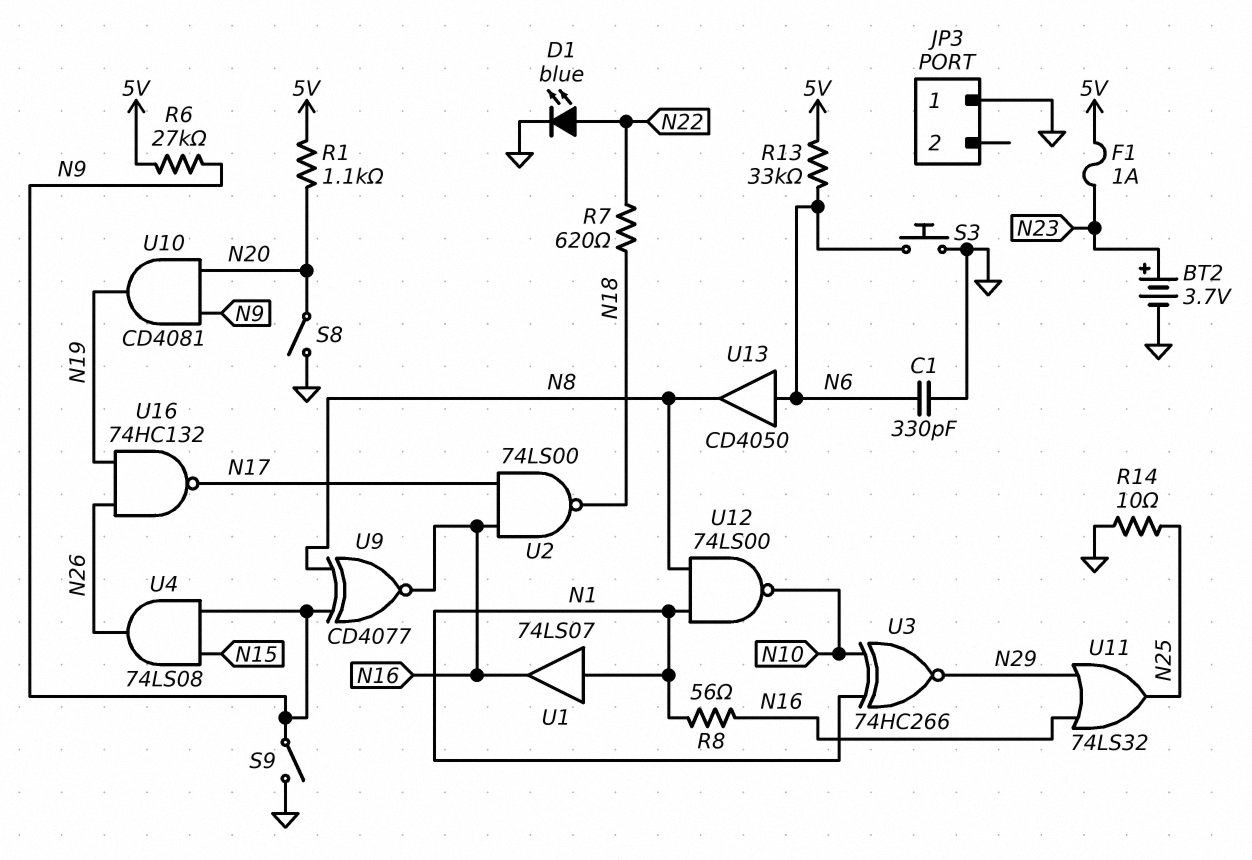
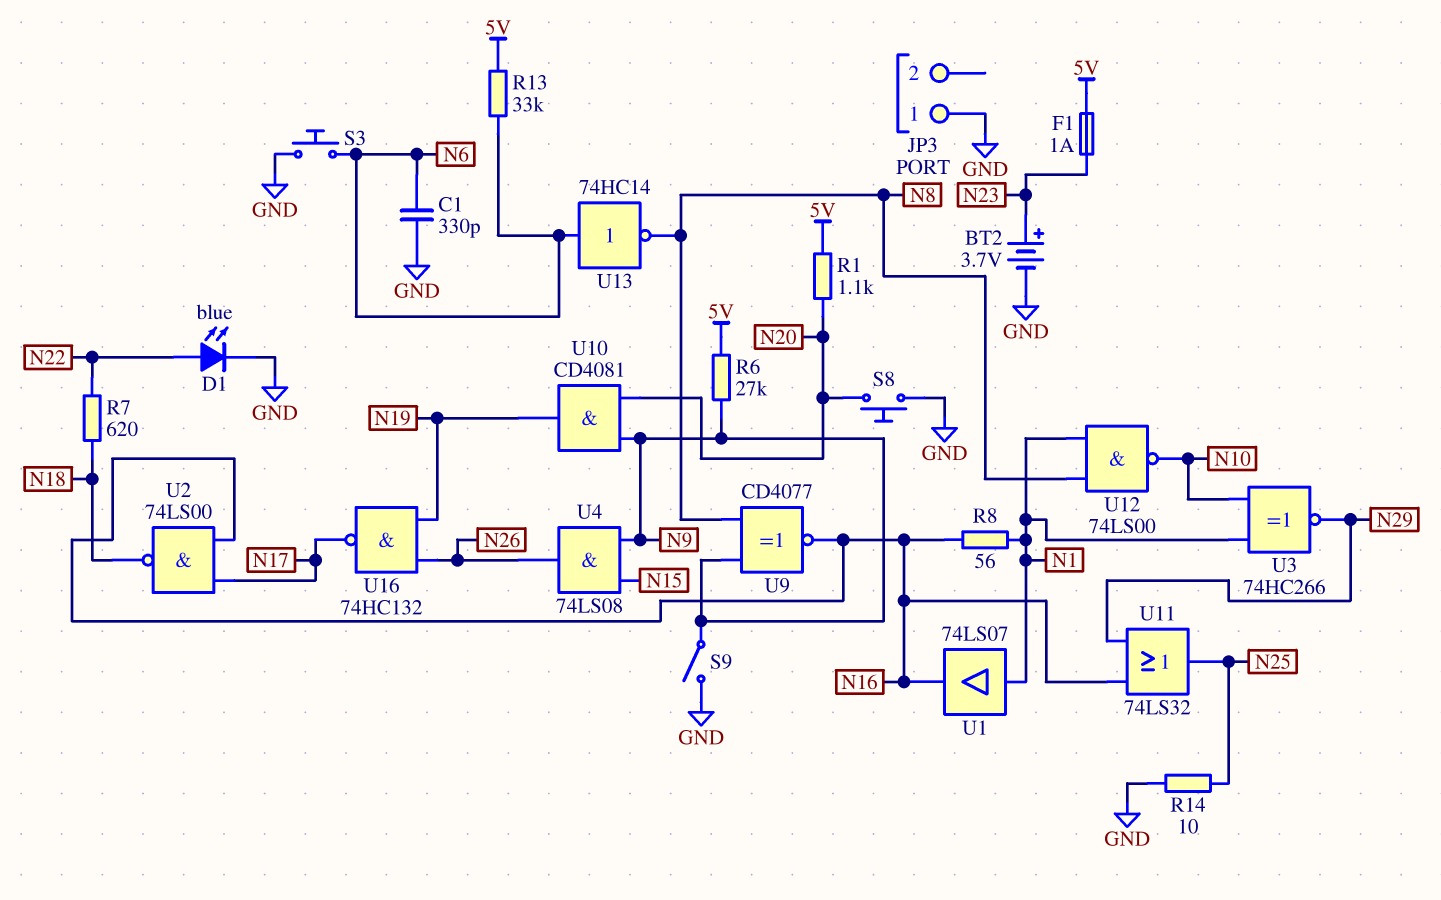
S8: switch (GND, N20) -> button (GND, N20)
U13: buffer CD4050 (in N6, out N8) -> NOT 74HC14 (in N6, out N8)

